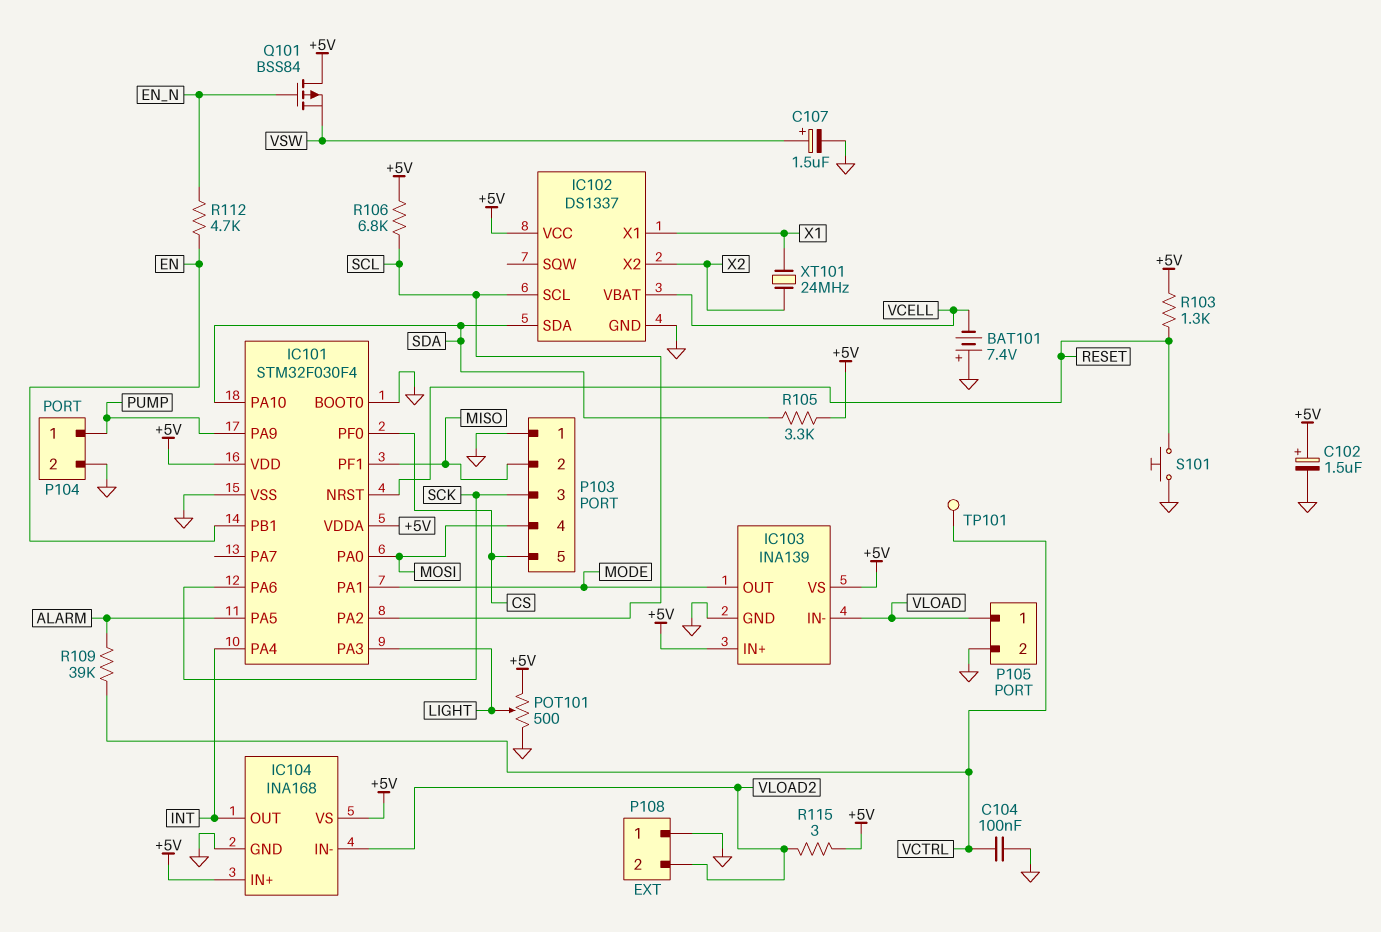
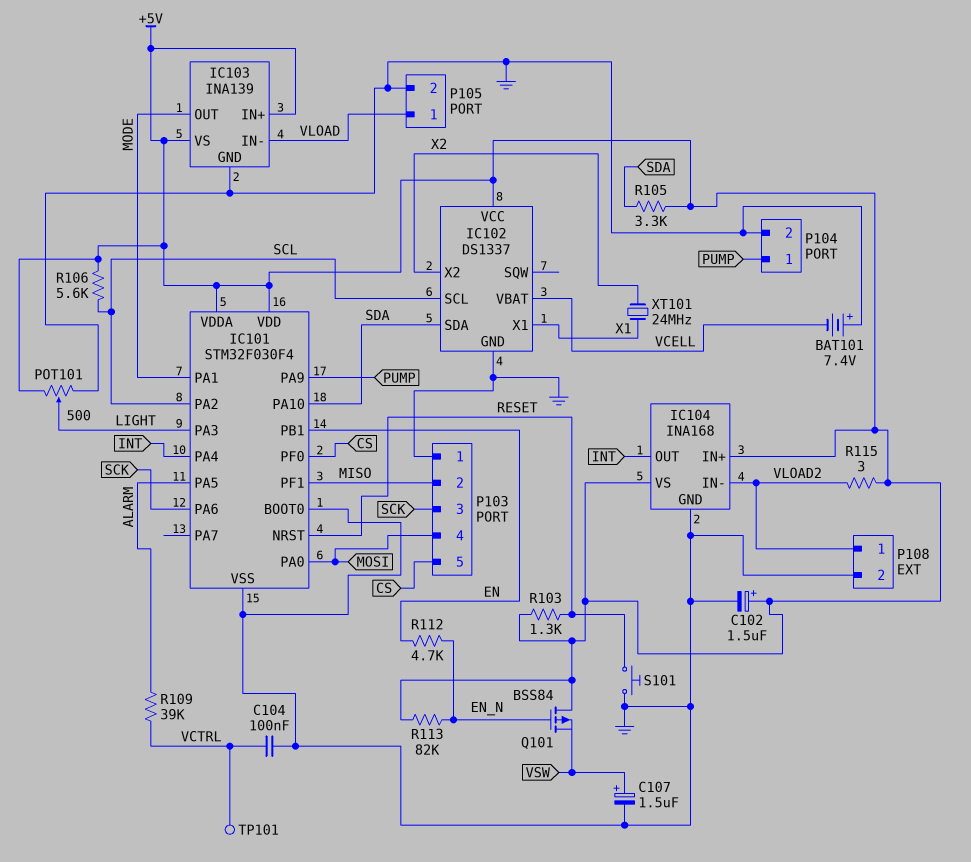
P108 pin 1: GND -> VLOAD2
P108 pin 2: VLOAD2 -> GND
R106: 6.8k (+5V, SCL) -> 5.6k (+5V, SCL)
R113: none -> 82k (+5V, EN_N)

